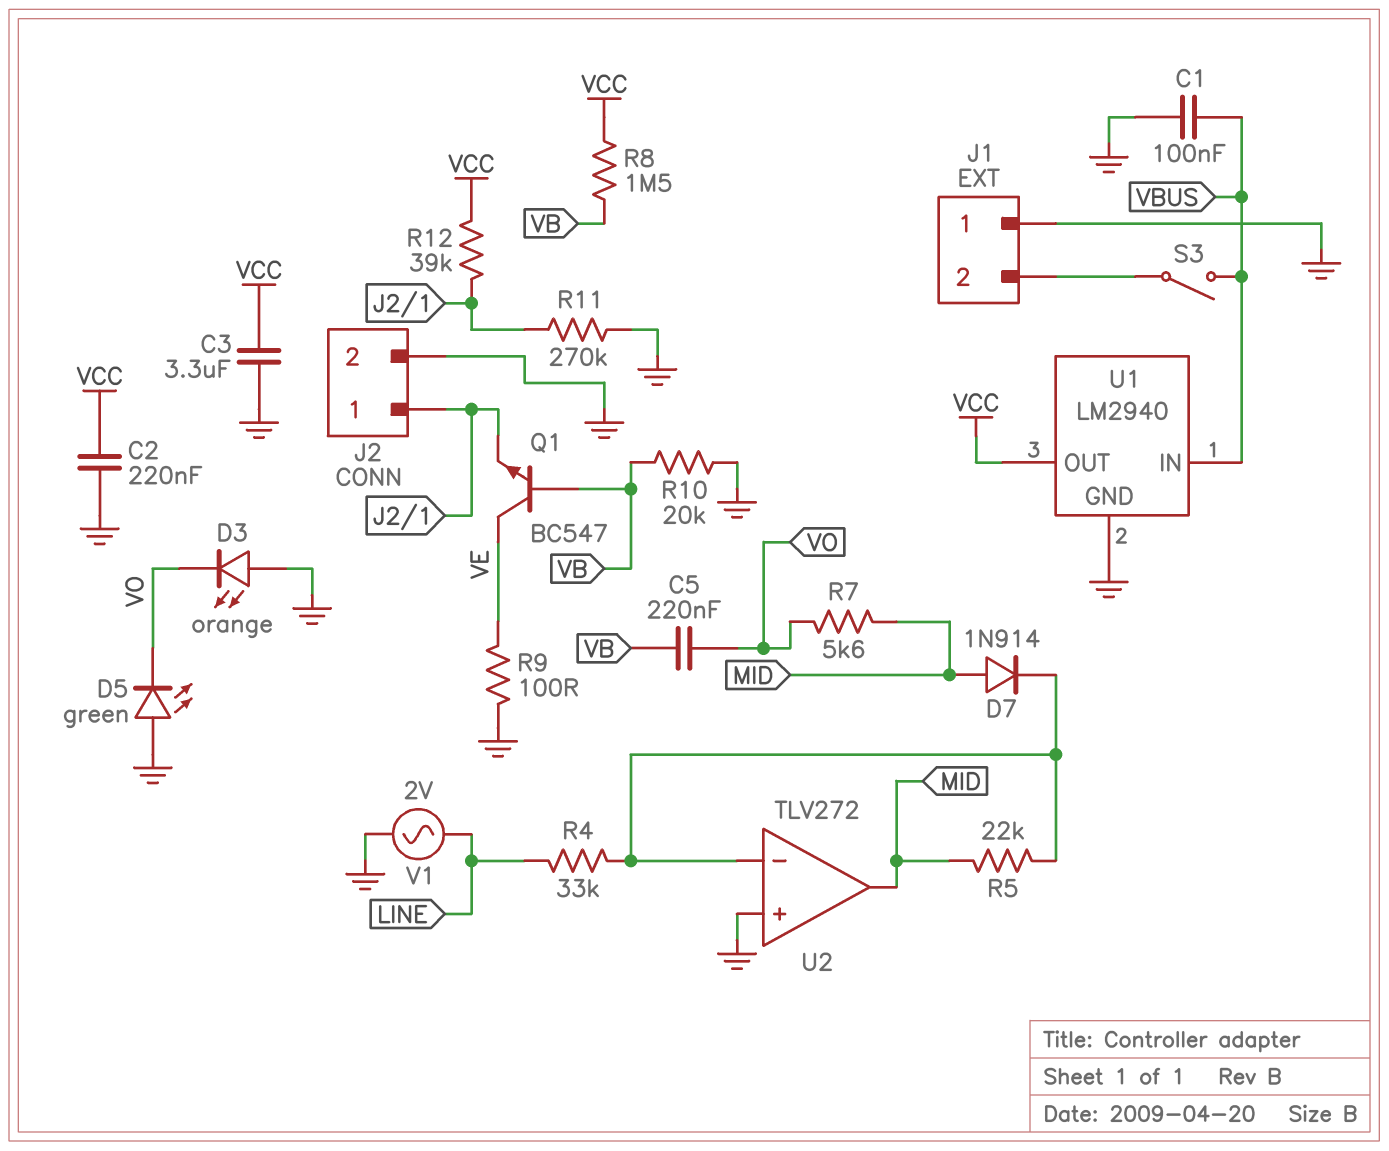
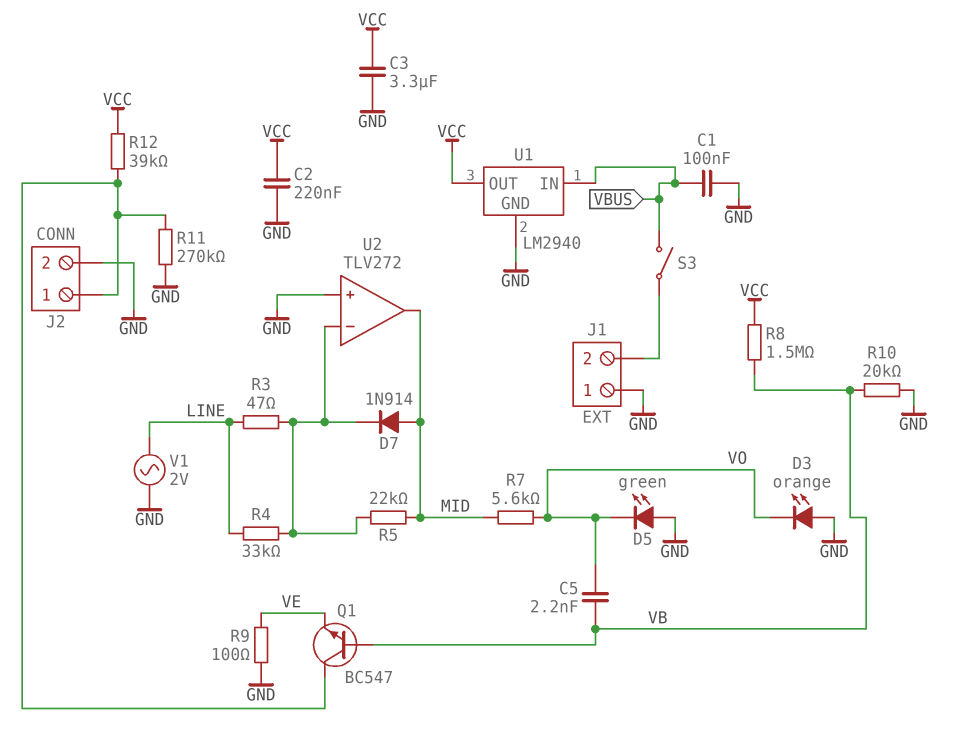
C5: 220nF (VB, VO) -> 2.2nF (VB, VO)
Q1: NPN BC547 (B VB, C VE, E J2/1) -> NPN BC547 (B VB, C J2/1, E VE)
R3: none -> 47 (LINE, U2/in-)

